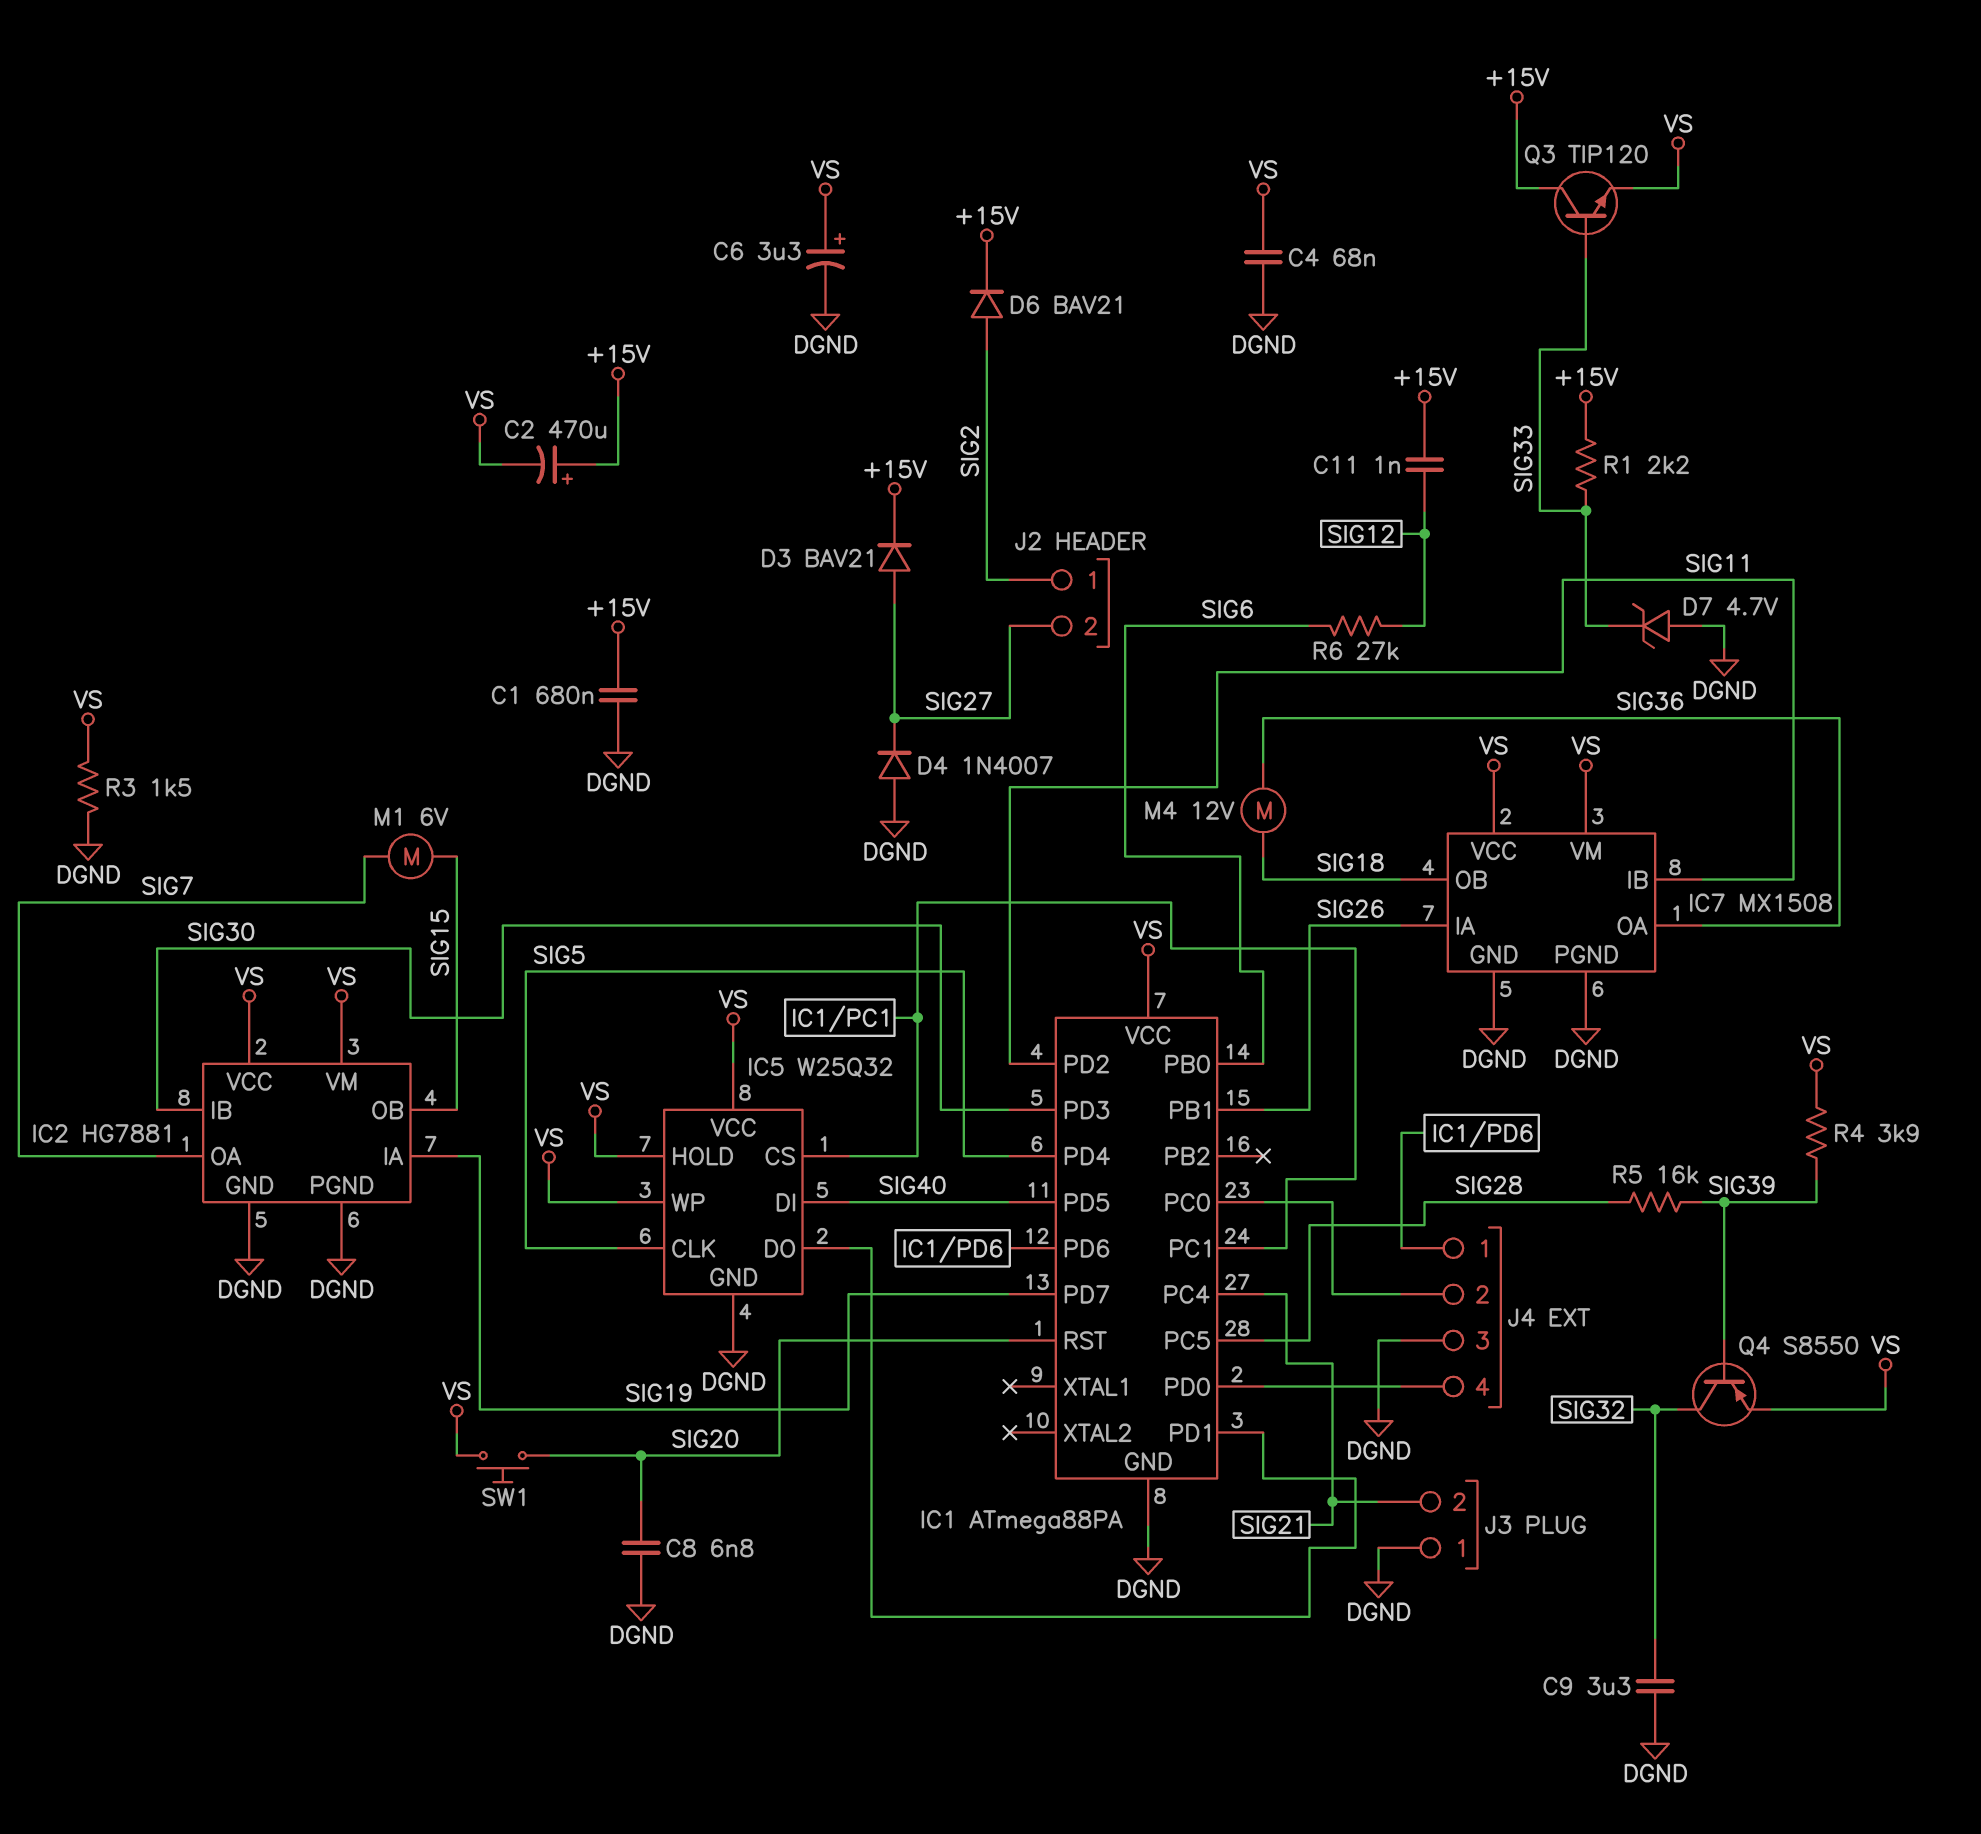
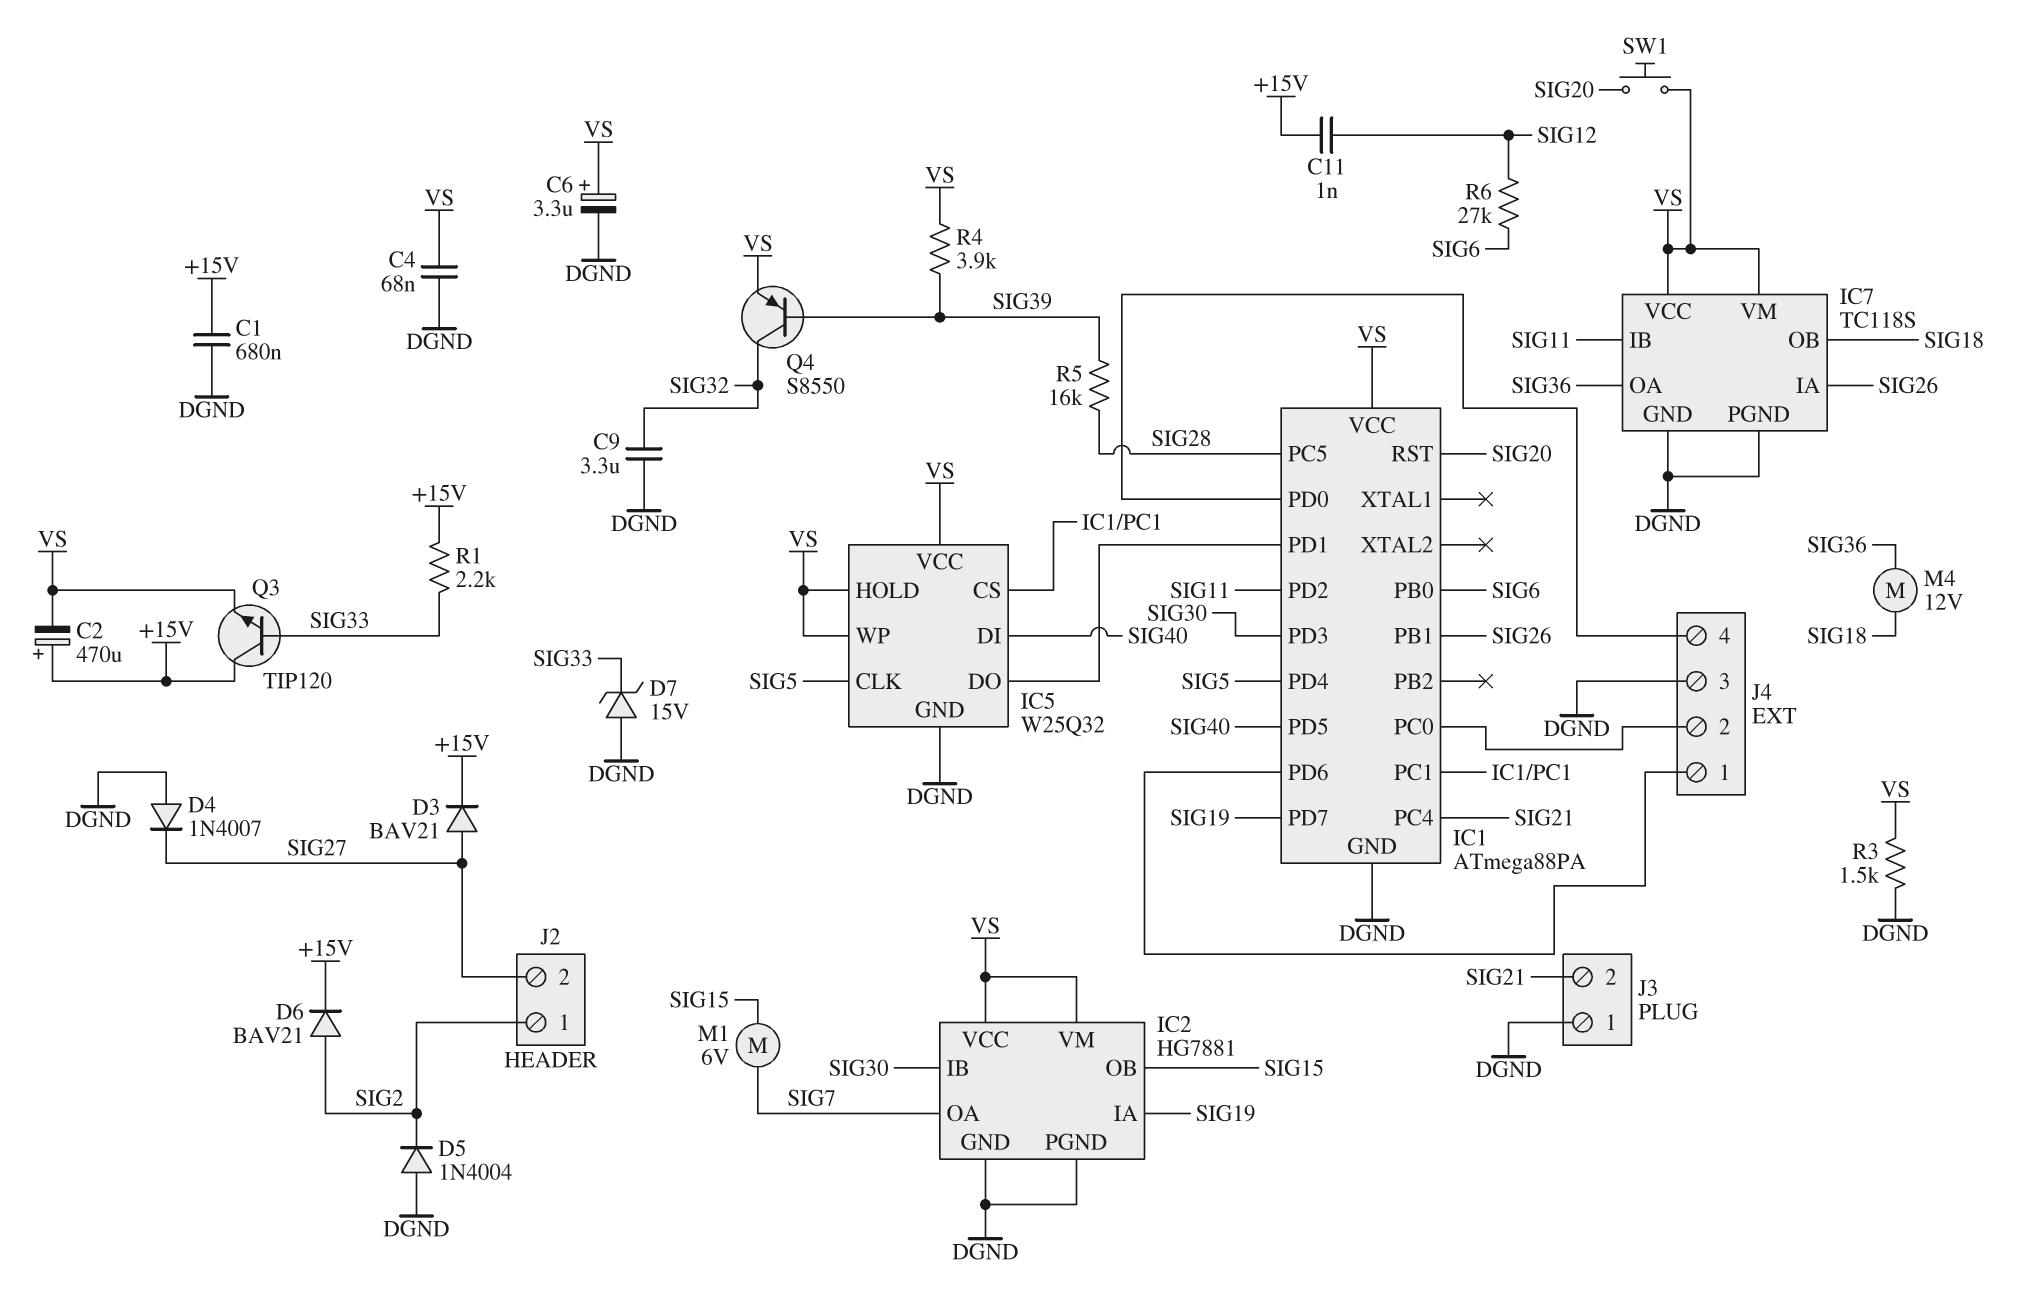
C8: 6.8nF (DGND, SIG20) -> none
D5: none -> diode 1N4004 (A DGND, K SIG2)
D7: zener 4.7V (A DGND, K SIG33) -> zener 15V (A DGND, K SIG33)
IC7: MX1508 -> TC118S

